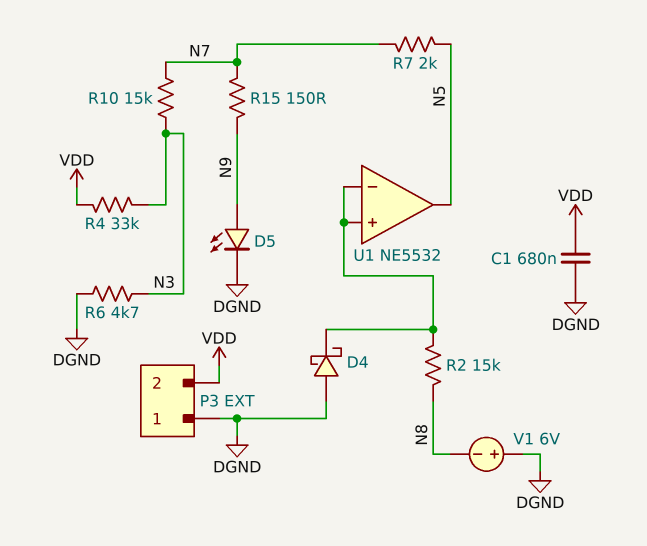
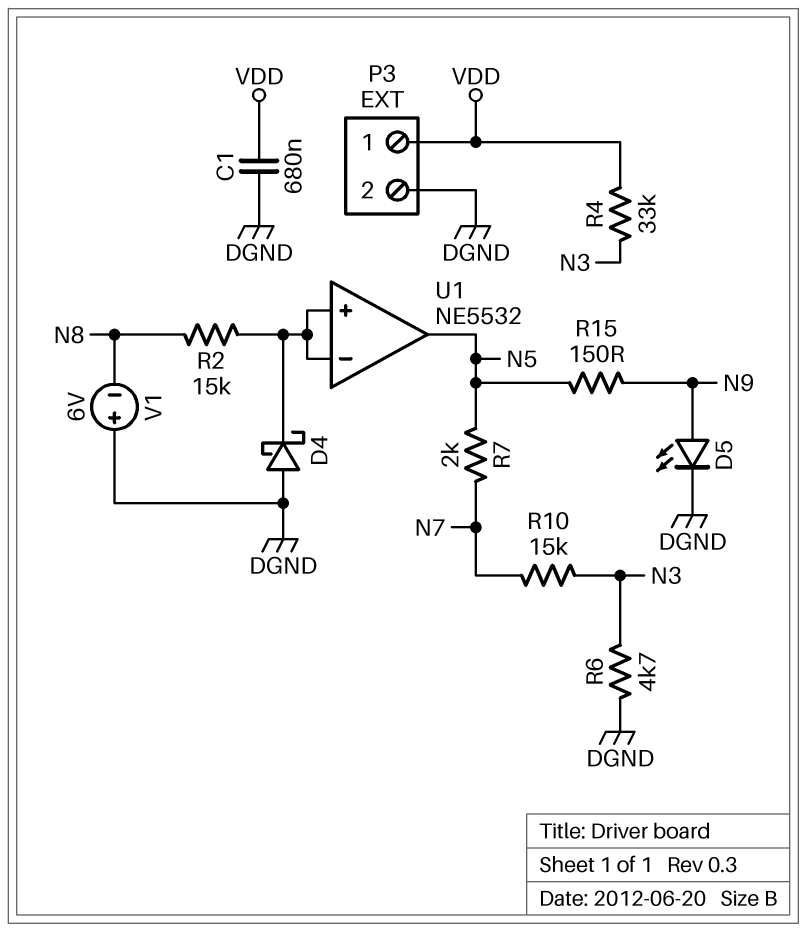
P3 pin 1: DGND -> VDD
P3 pin 2: VDD -> DGND
R15: 150 (N7, N9) -> 150 (N5, N9)

